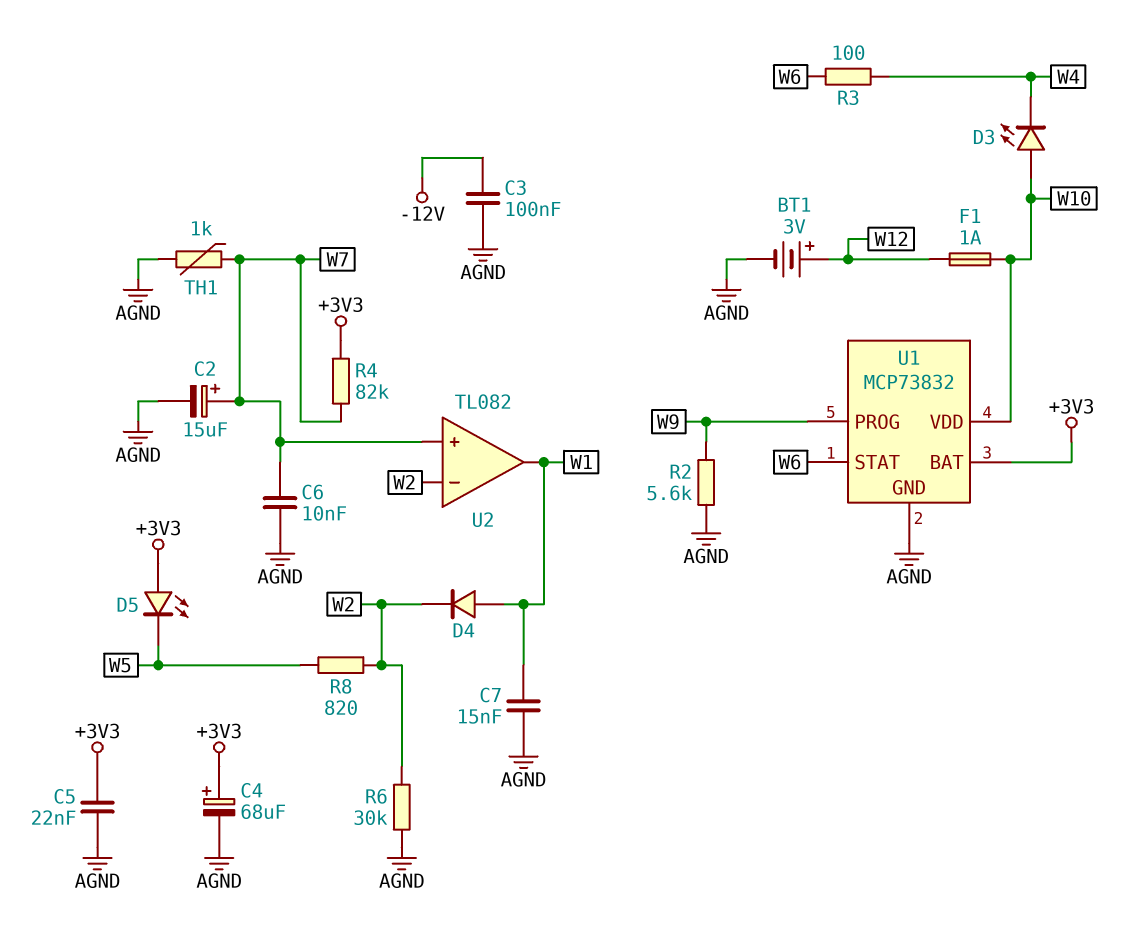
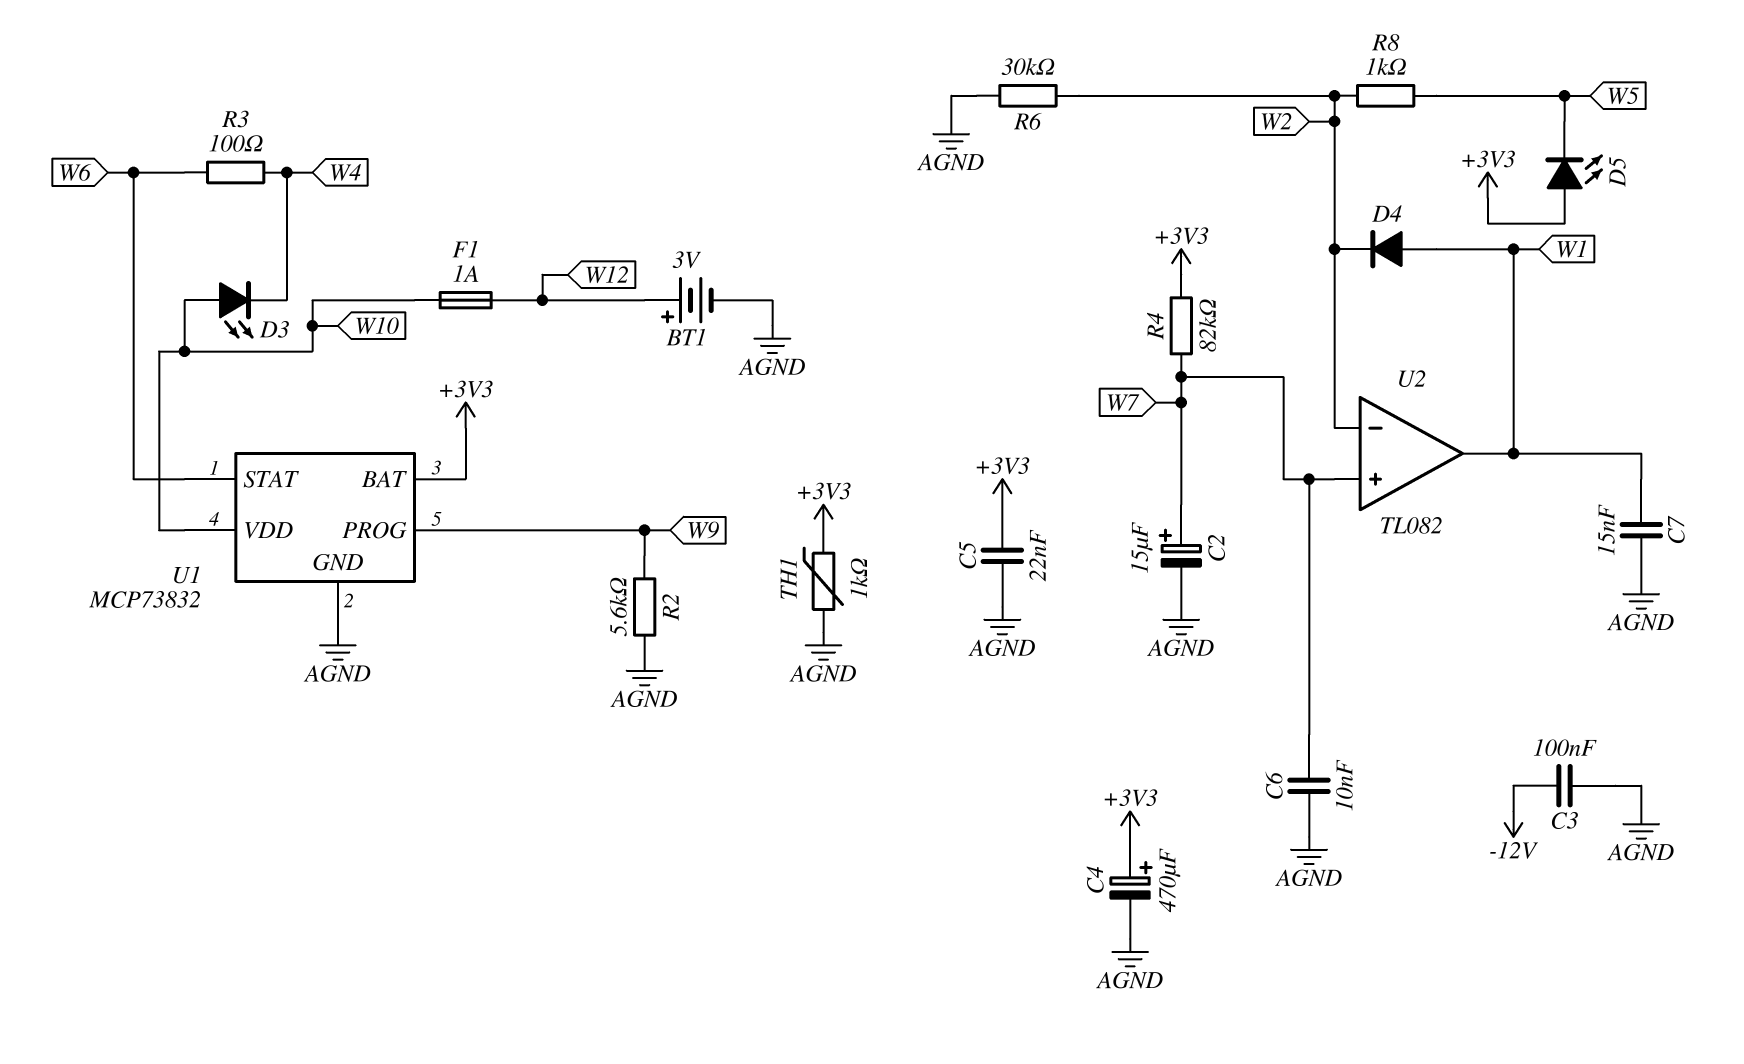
C4: 68uF (plus +3V3, minus AGND) -> 470uF (plus +3V3, minus AGND)
R8: 820 (W2, W5) -> 1k (W2, W5)
TH1: 1k (AGND, W7) -> 1k (+3V3, AGND)

